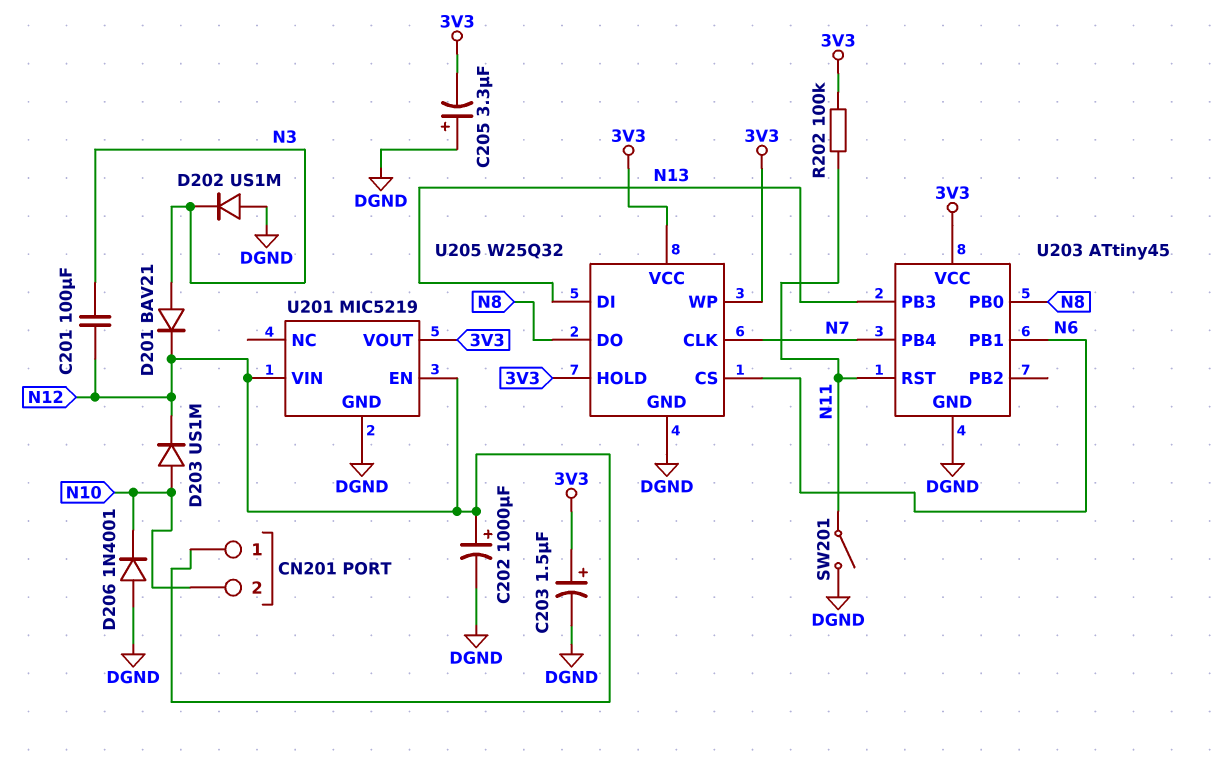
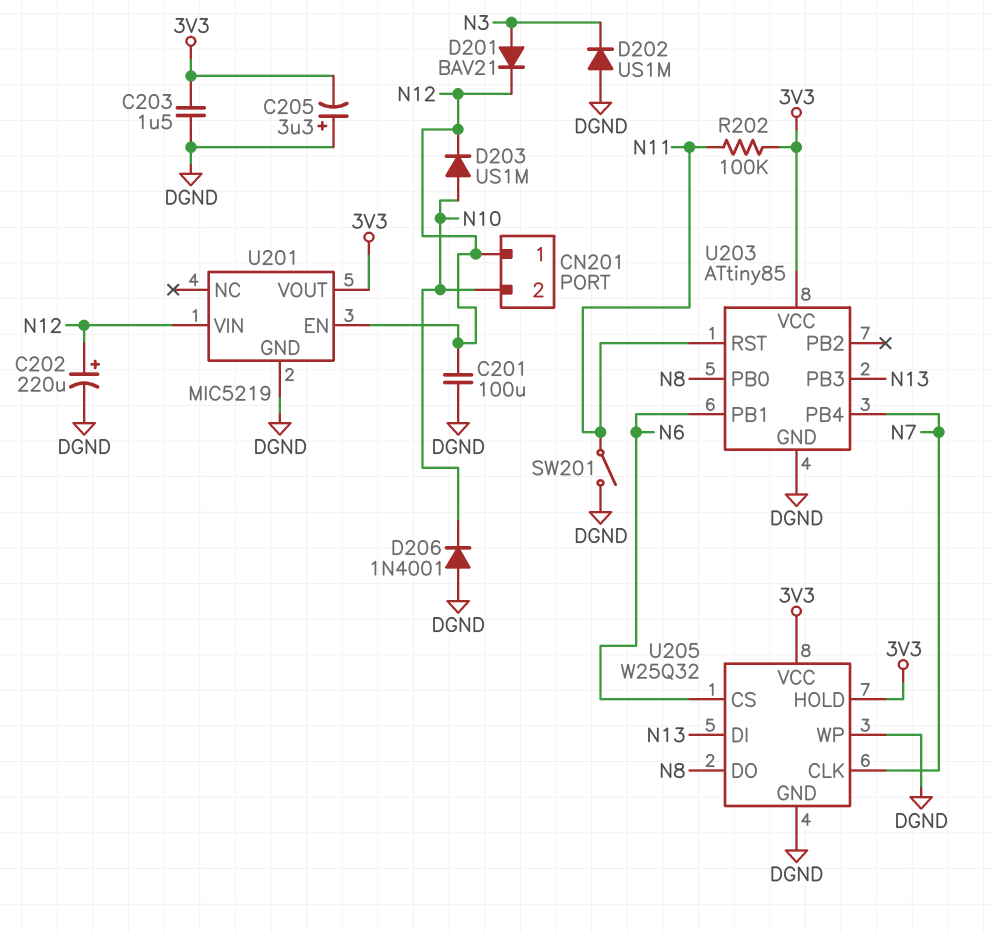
C201: 100uF (N3, N12) -> 100uF (DGND, N12)
C202: 1000uF (plus N12, minus DGND) -> 220uF (plus N12, minus DGND)
C203: 1.5uF (plus 3V3, minus DGND) -> 1.5uF (3V3, DGND)
U203: ATtiny45 -> ATtiny85
U205 pin WP: 3V3 -> DGND

